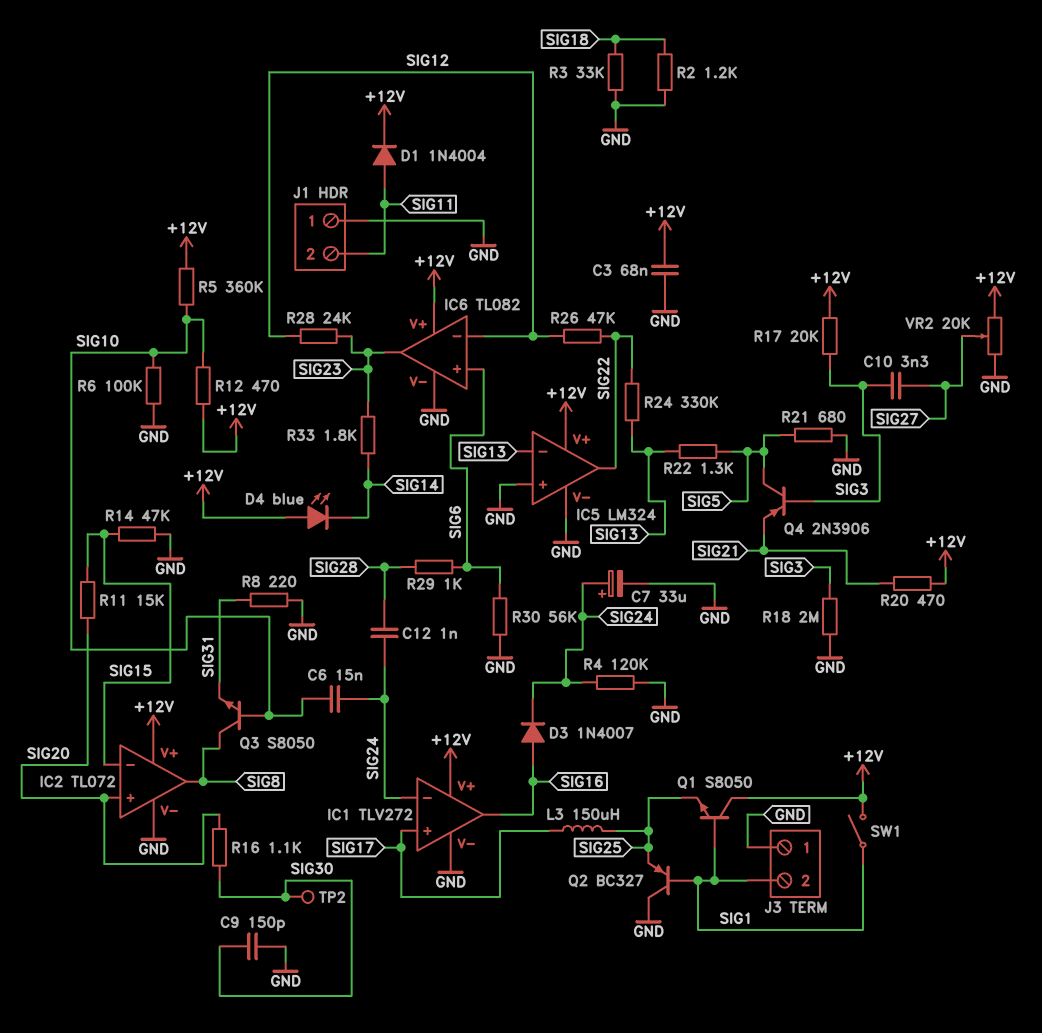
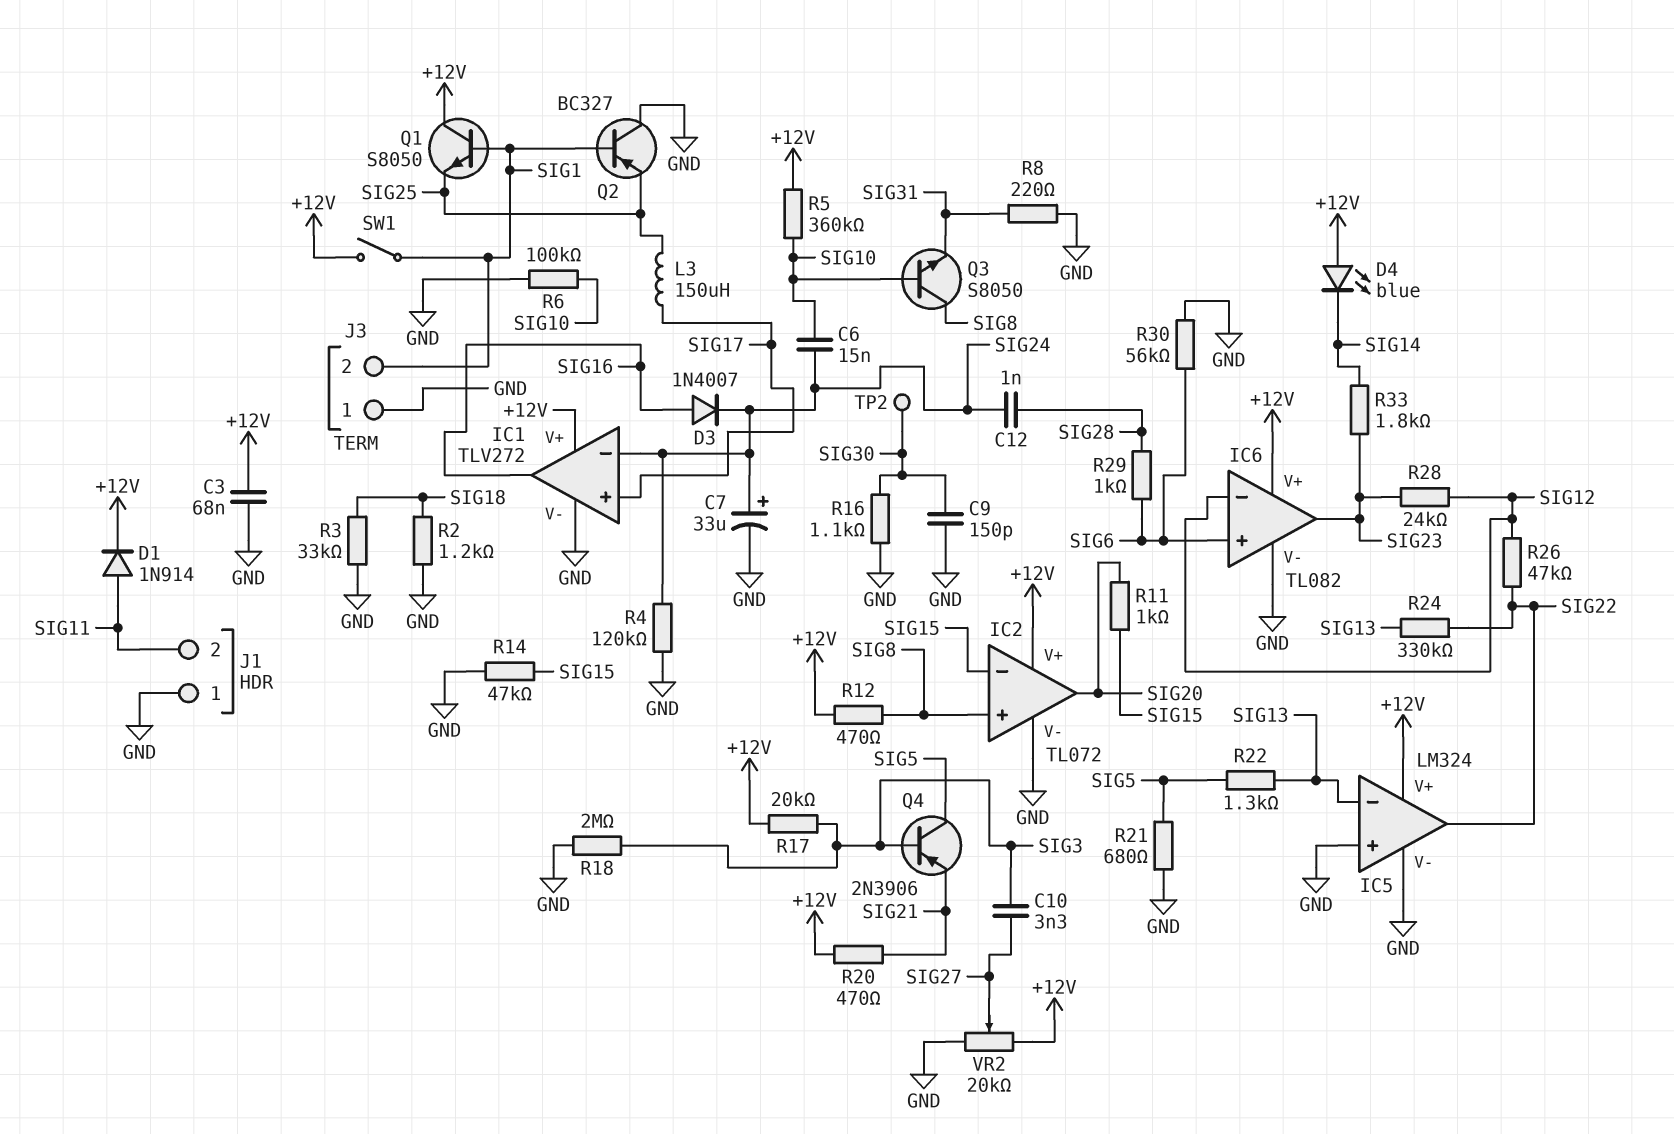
D1: diode 1N4004 (A SIG11, K +12V) -> diode 1N914 (A SIG11, K +12V)
IC2 pin in+: SIG20 -> SIG8
IC2 pin out: SIG8 -> SIG20
R11: 15k (SIG15, SIG20) -> 1k (SIG15, SIG20)
R12: 470 (+12V, SIG10) -> 470 (+12V, SIG8)
R16: 1.1k (SIG20, SIG30) -> 1.1k (GND, SIG30)

